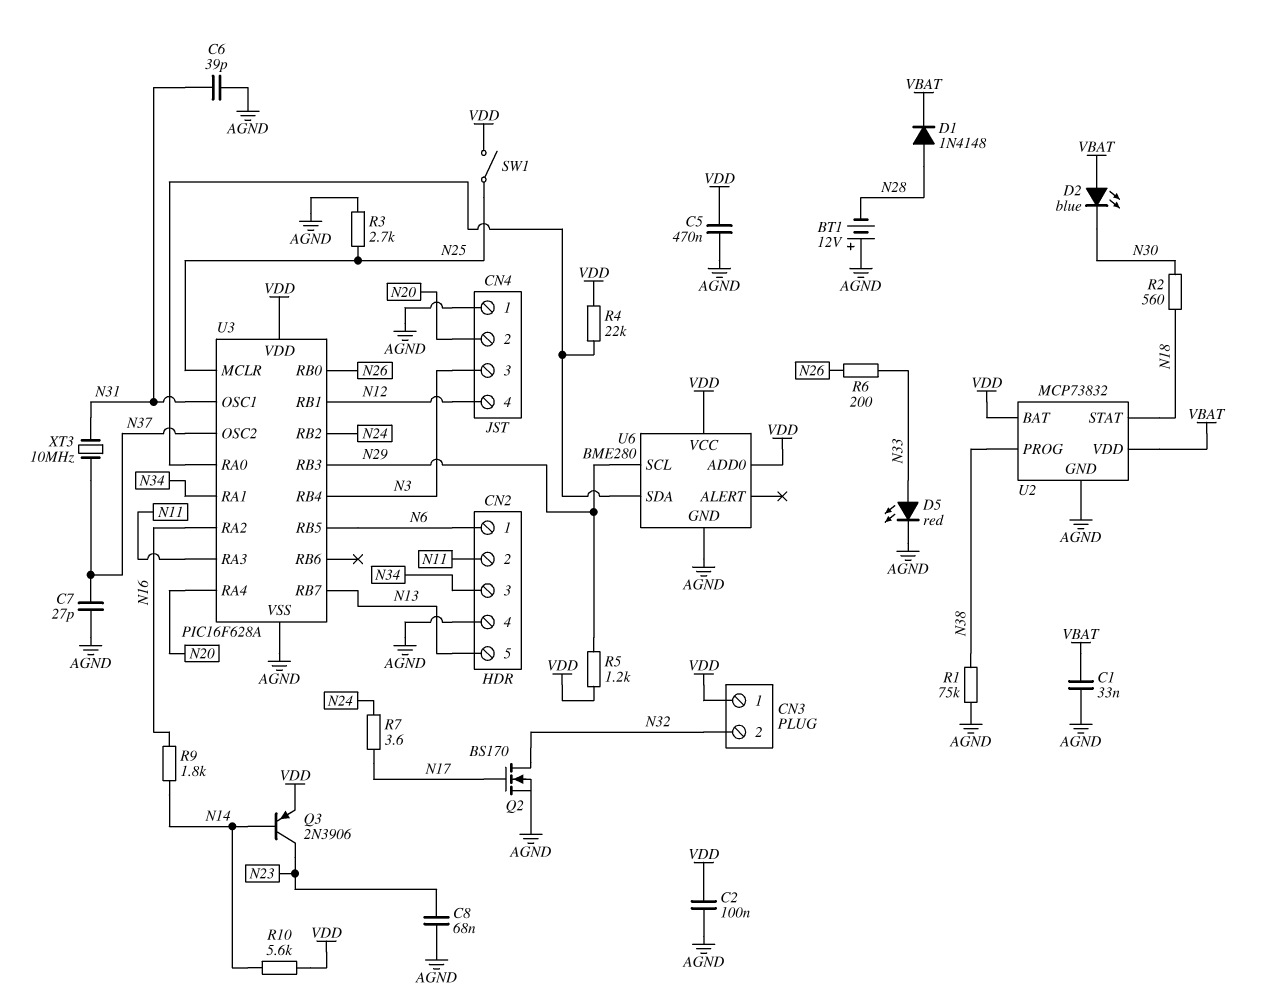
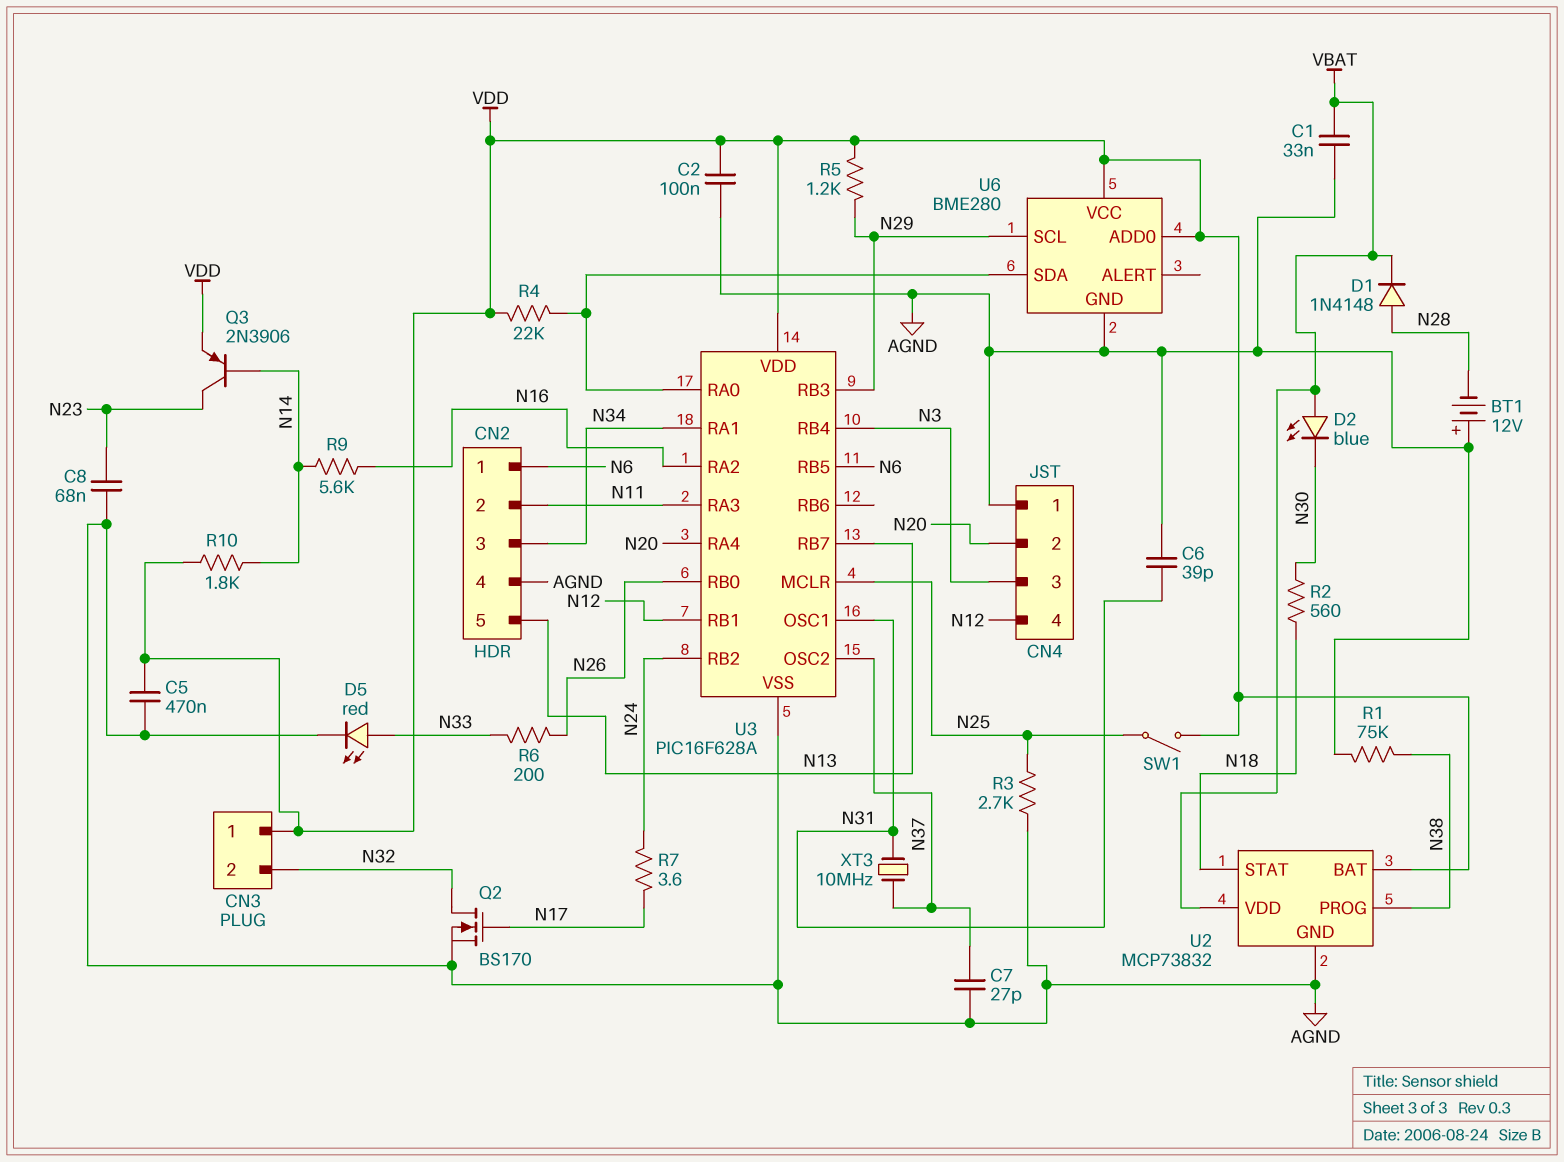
R9: 1.8k (N14, N16) -> 5.6k (N14, N16)
R10: 5.6k (N14, VDD) -> 1.8k (N14, VDD)

